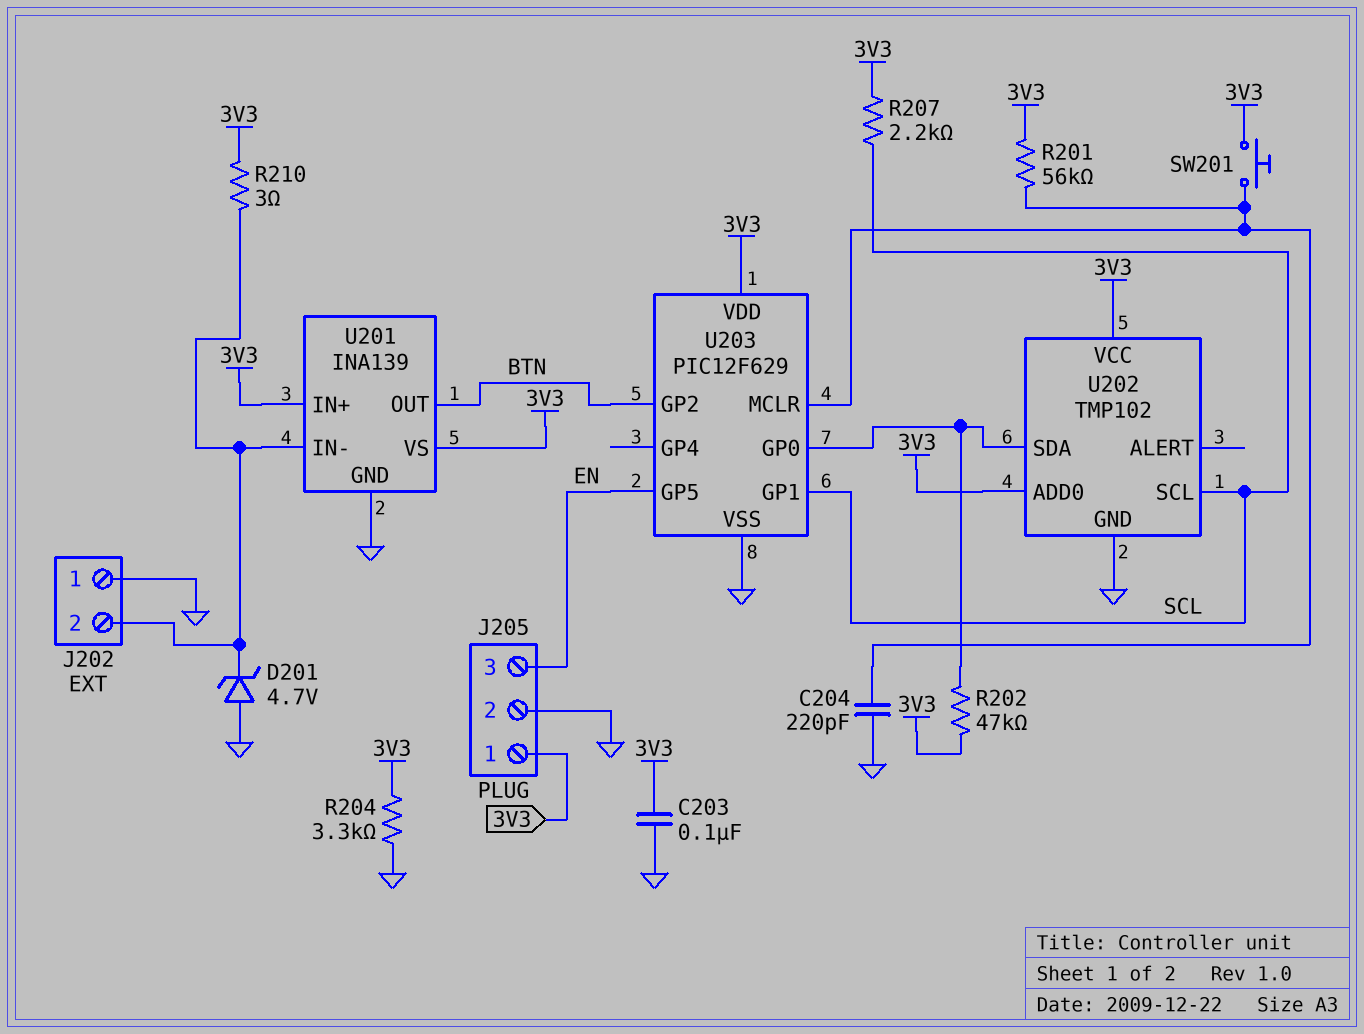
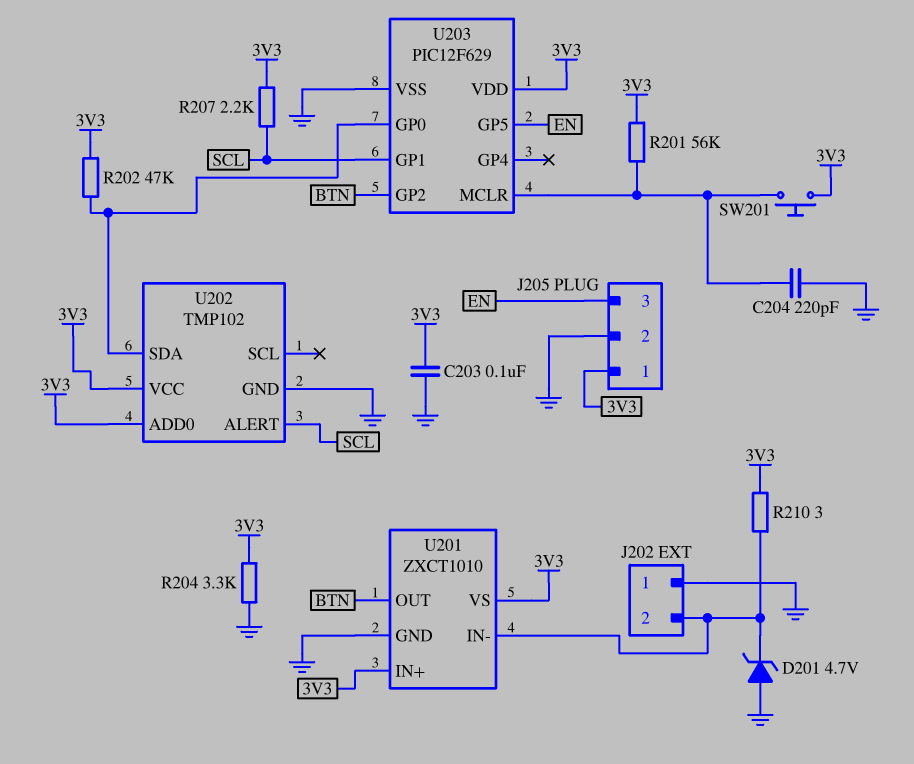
U201: INA139 -> ZXCT1010
U202 pin ALERT: none -> SCL
U202 pin SCL: SCL -> none

